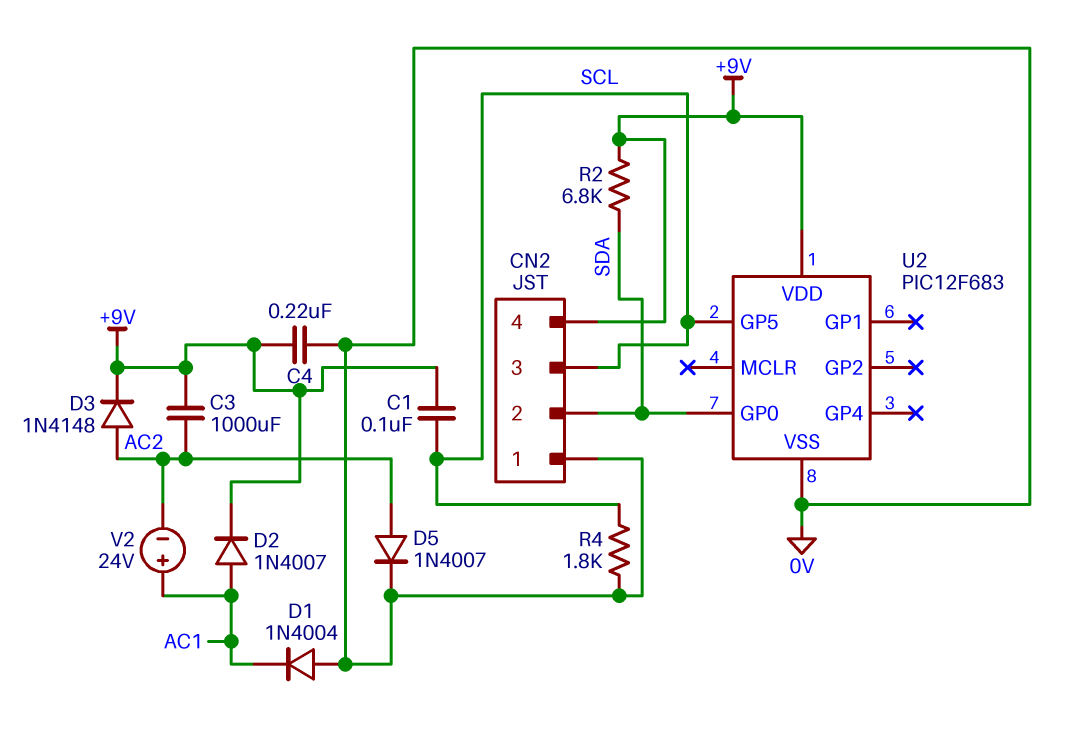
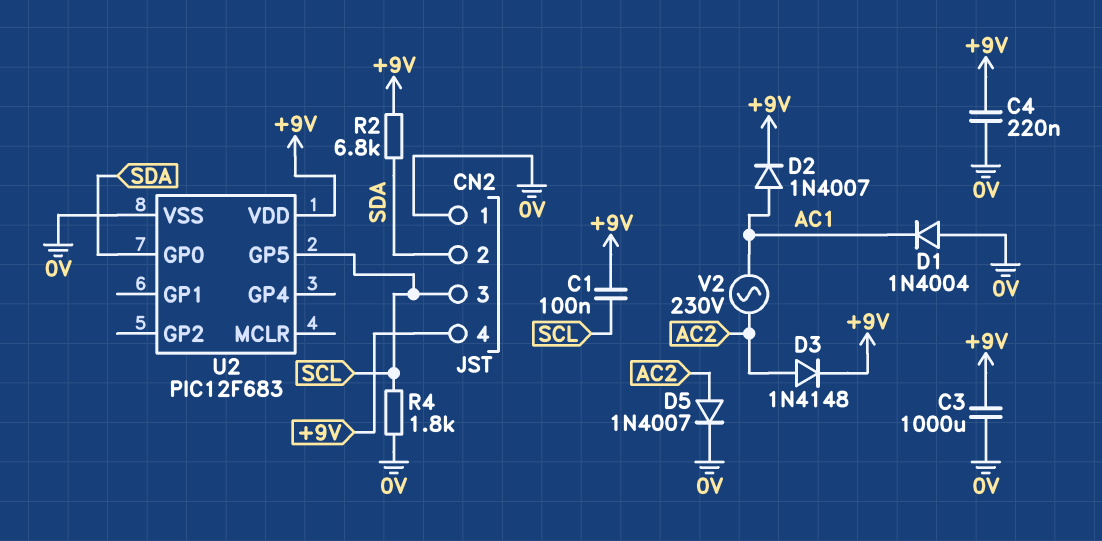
C3: 1000uF (+9V, AC2) -> 1000uF (+9V, 0V)
V2: 24V (plus AC1, minus AC2) -> AC 230V (AC1, AC2)

